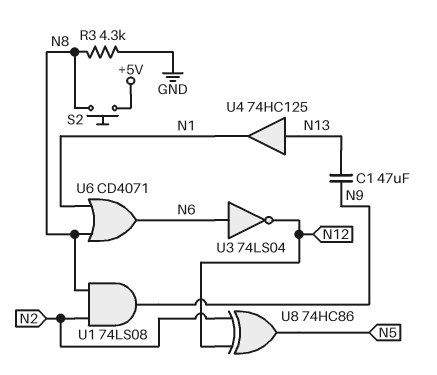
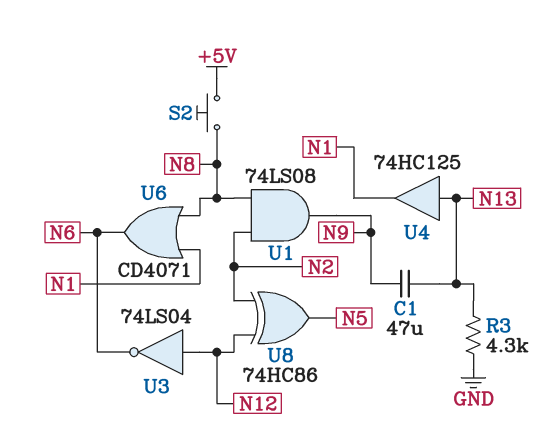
R3: 4.3k (GND, N8) -> 4.3k (GND, N13)
U3: NOT 74LS04 (in N6, out N12) -> NOT 74LS04 (in N12, out N6)

